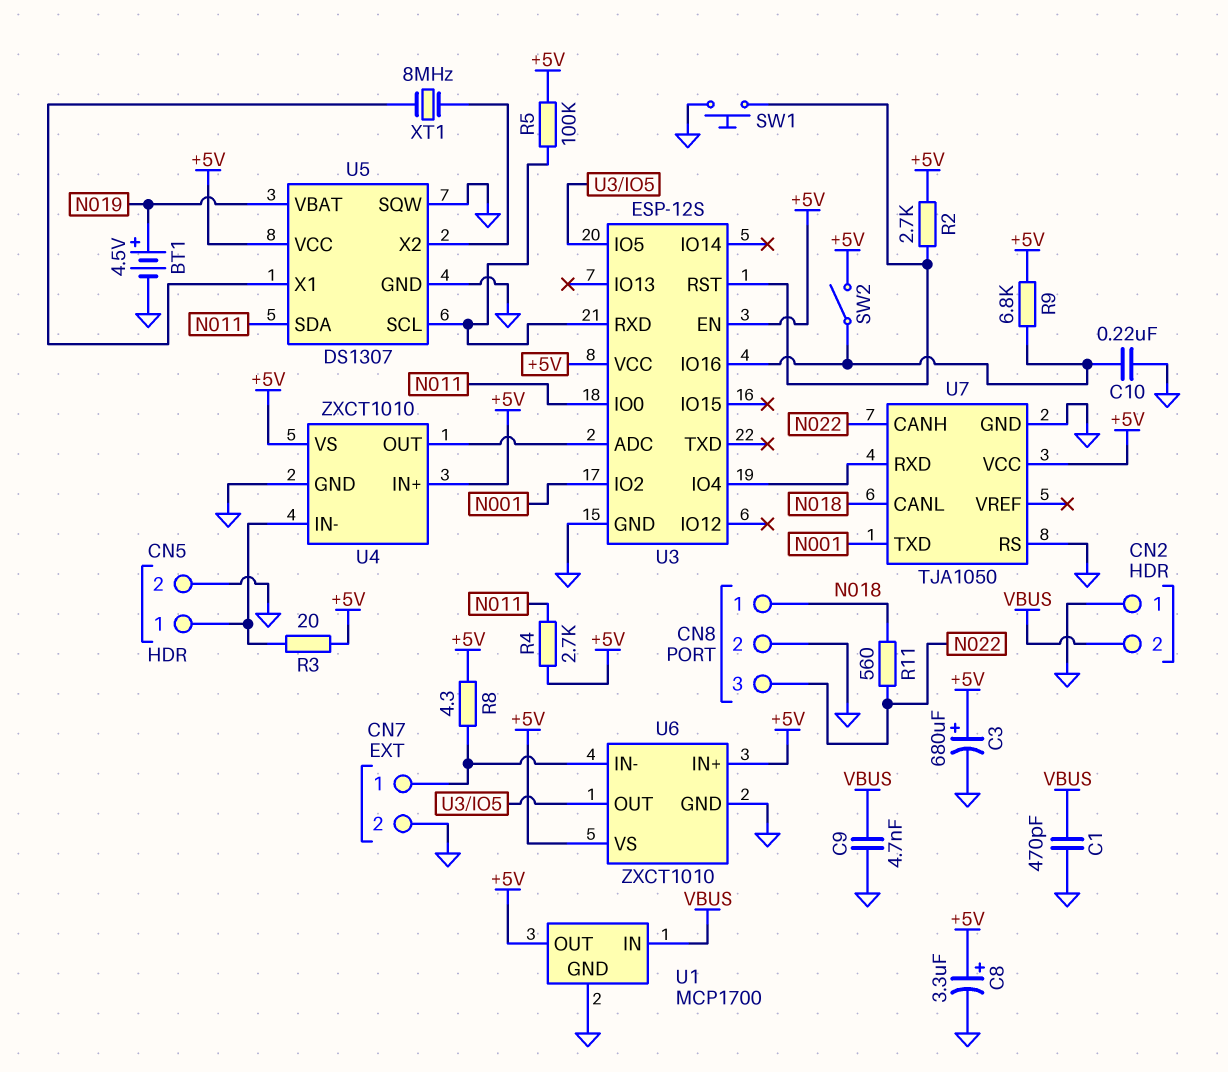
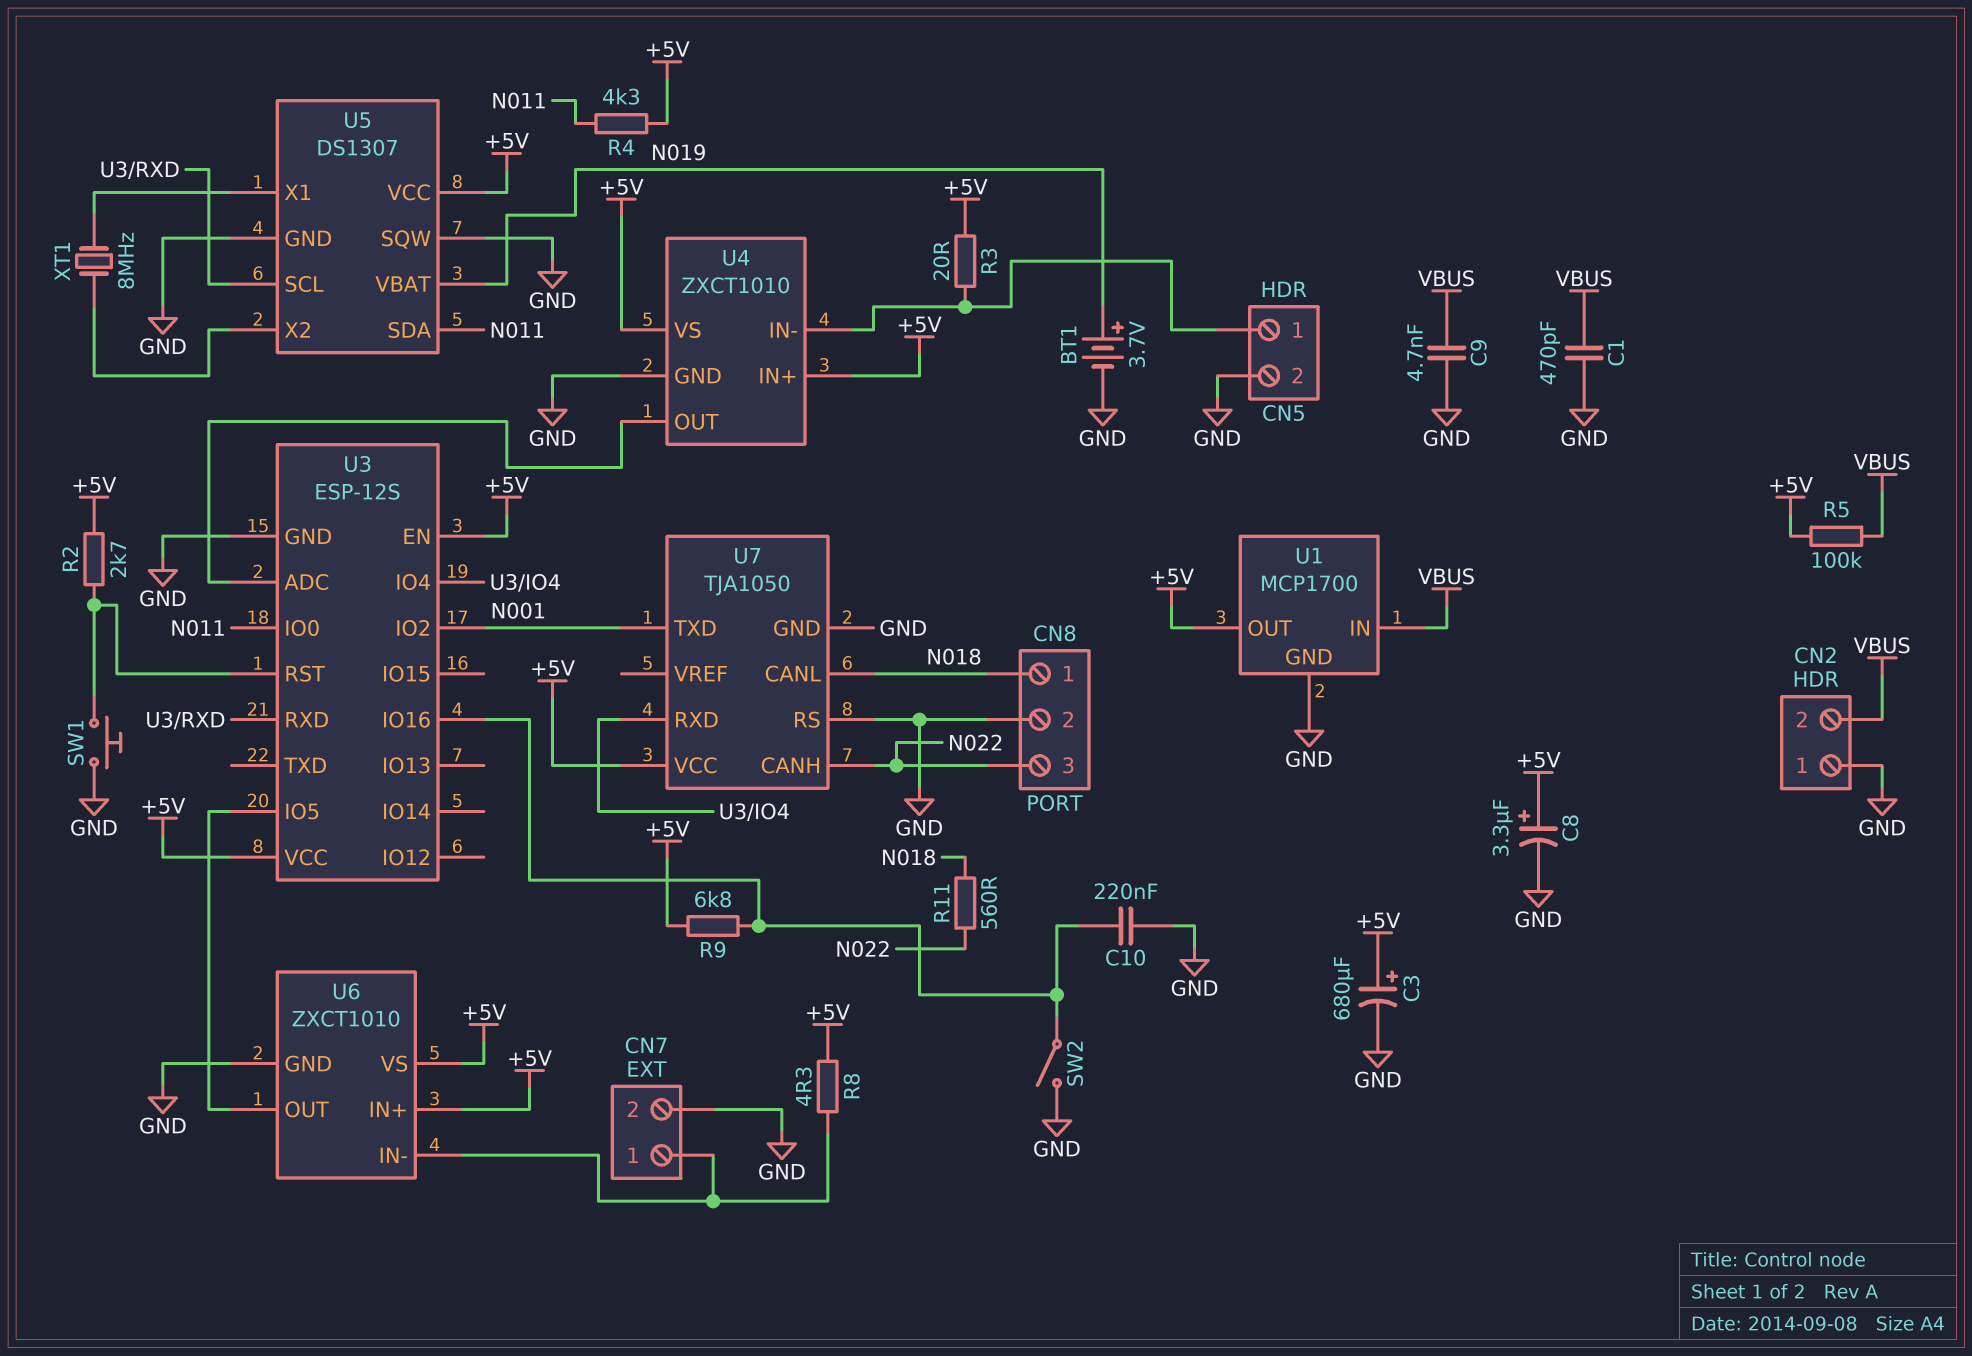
BT1: 4.5V (plus N019, minus GND) -> 3.7V (plus N019, minus GND)
R4: 2.7k (+5V, N011) -> 4.3k (+5V, N011)
R5: 100k (+5V, U3/RXD) -> 100k (+5V, VBUS)
SW2: switch (+5V, U3/IO16) -> switch (GND, U3/IO16)

